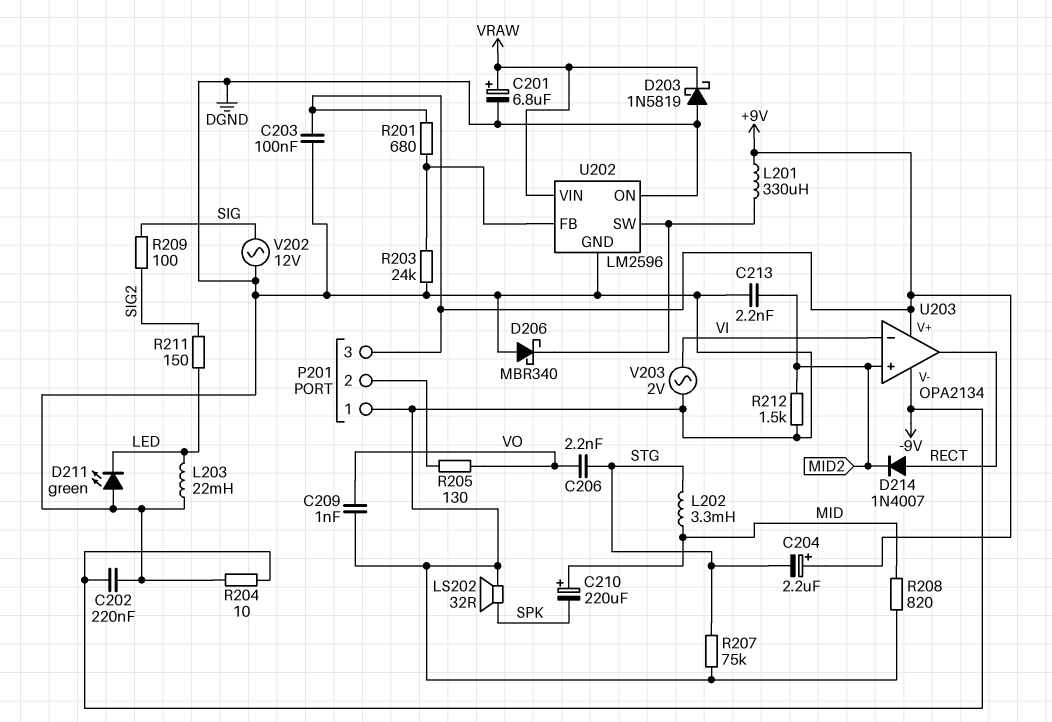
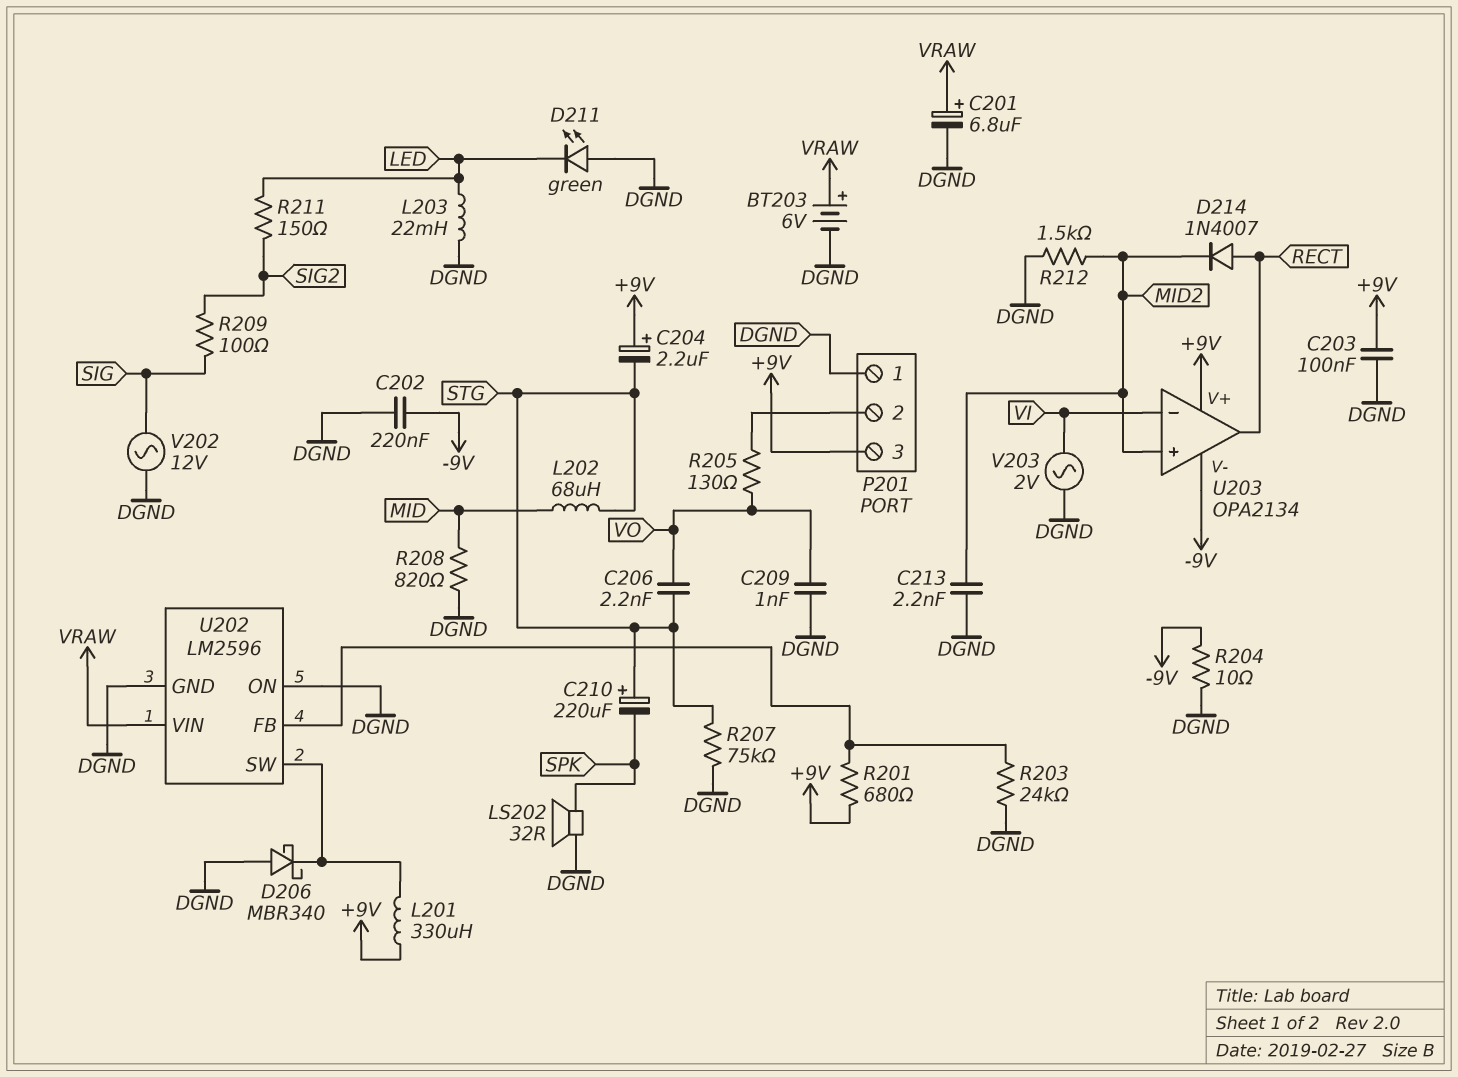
BT203: none -> 6V (plus VRAW, minus DGND)
C210: 220uF (plus MID, minus SPK) -> 220uF (plus STG, minus SPK)
D203: schottky 1N5819 (A DGND, K VRAW) -> none
L202: 3.3mH (MID, STG) -> 68uH (MID, STG)

